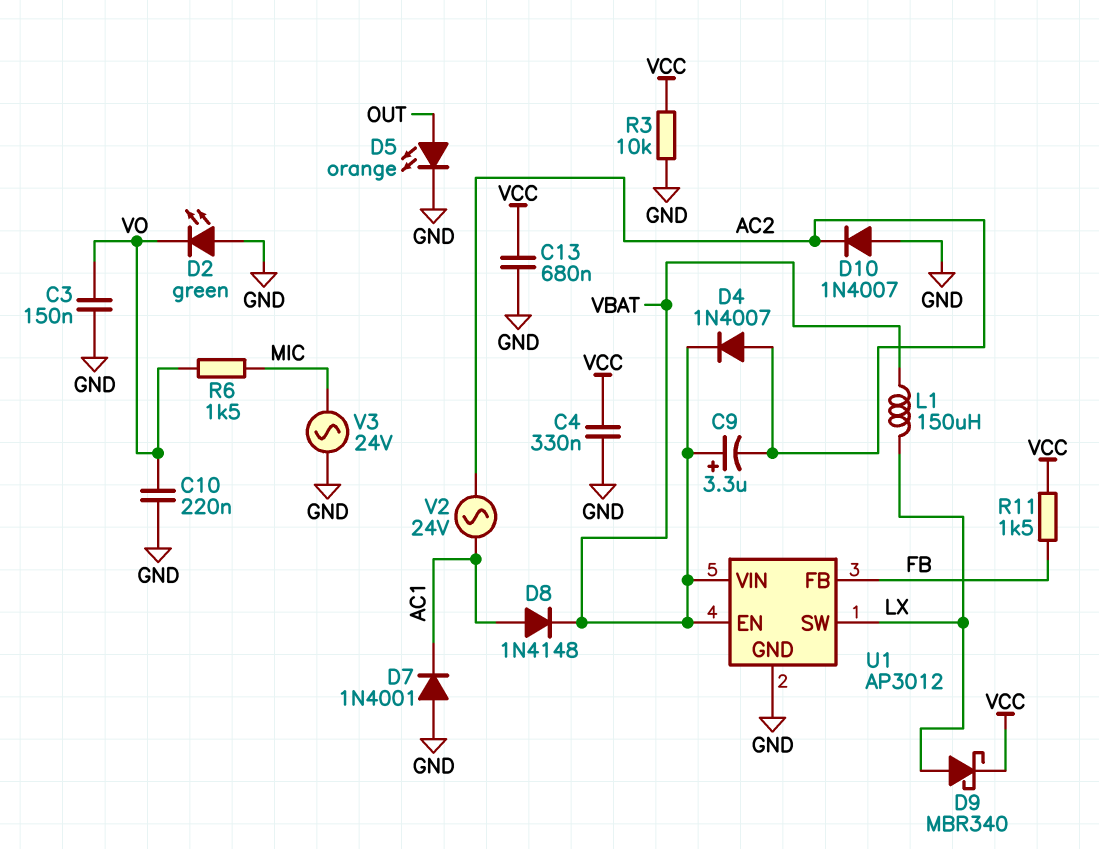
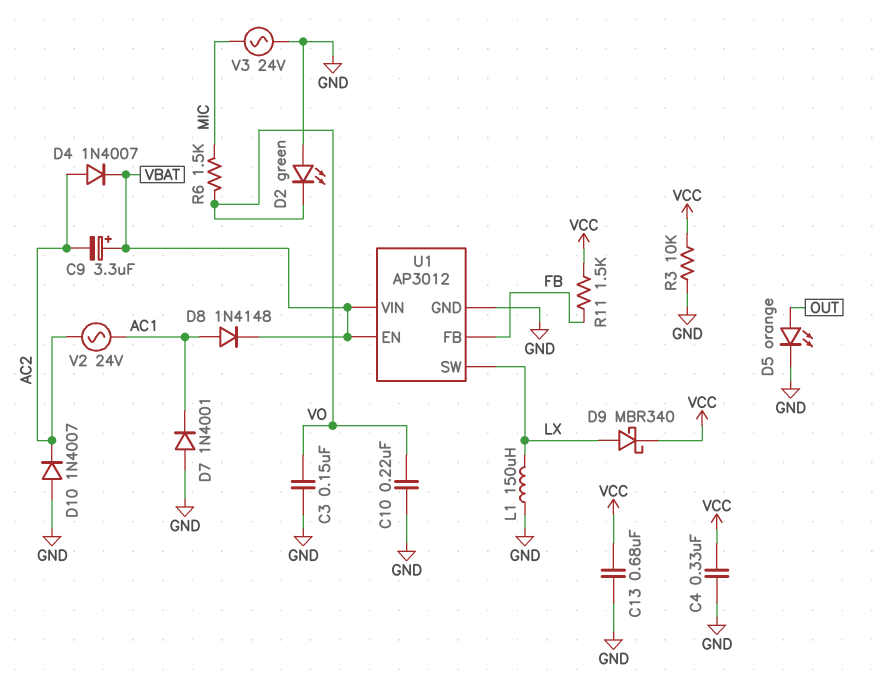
L1: 150uH (LX, VBAT) -> 150uH (GND, LX)

